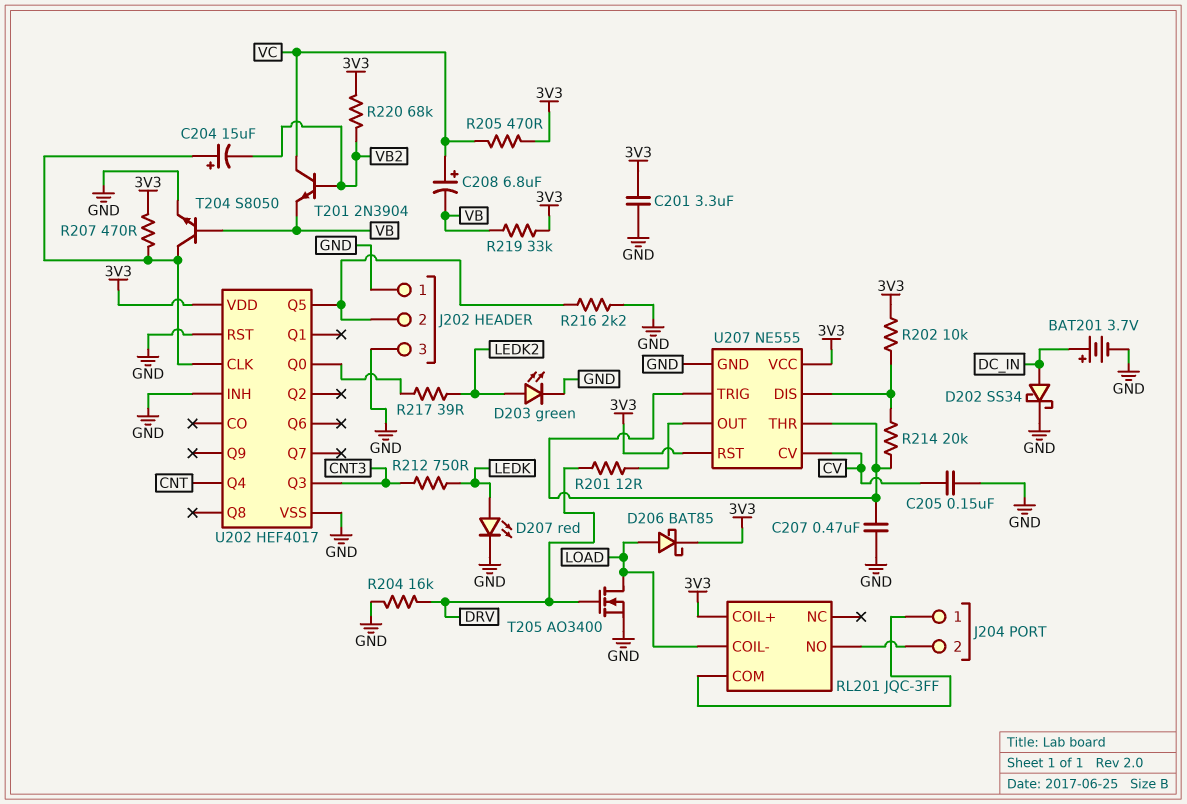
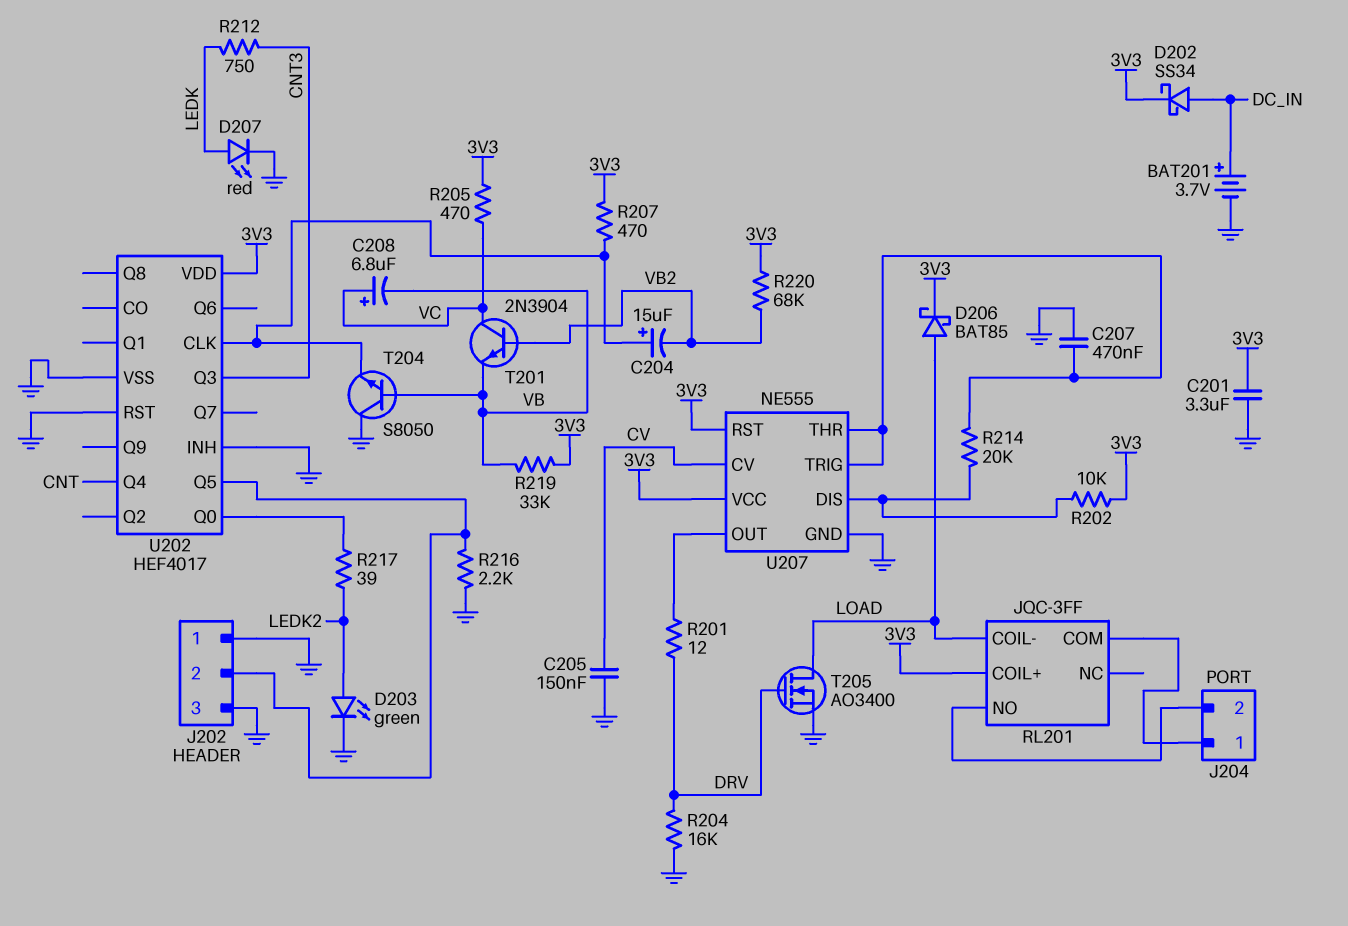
D202: schottky SS34 (A DC_IN, K GND) -> schottky SS34 (A DC_IN, K 3V3)
T204: NPN S8050 (B VB, C U202/CLK, E GND) -> NPN S8050 (B VB, C GND, E U202/CLK)

